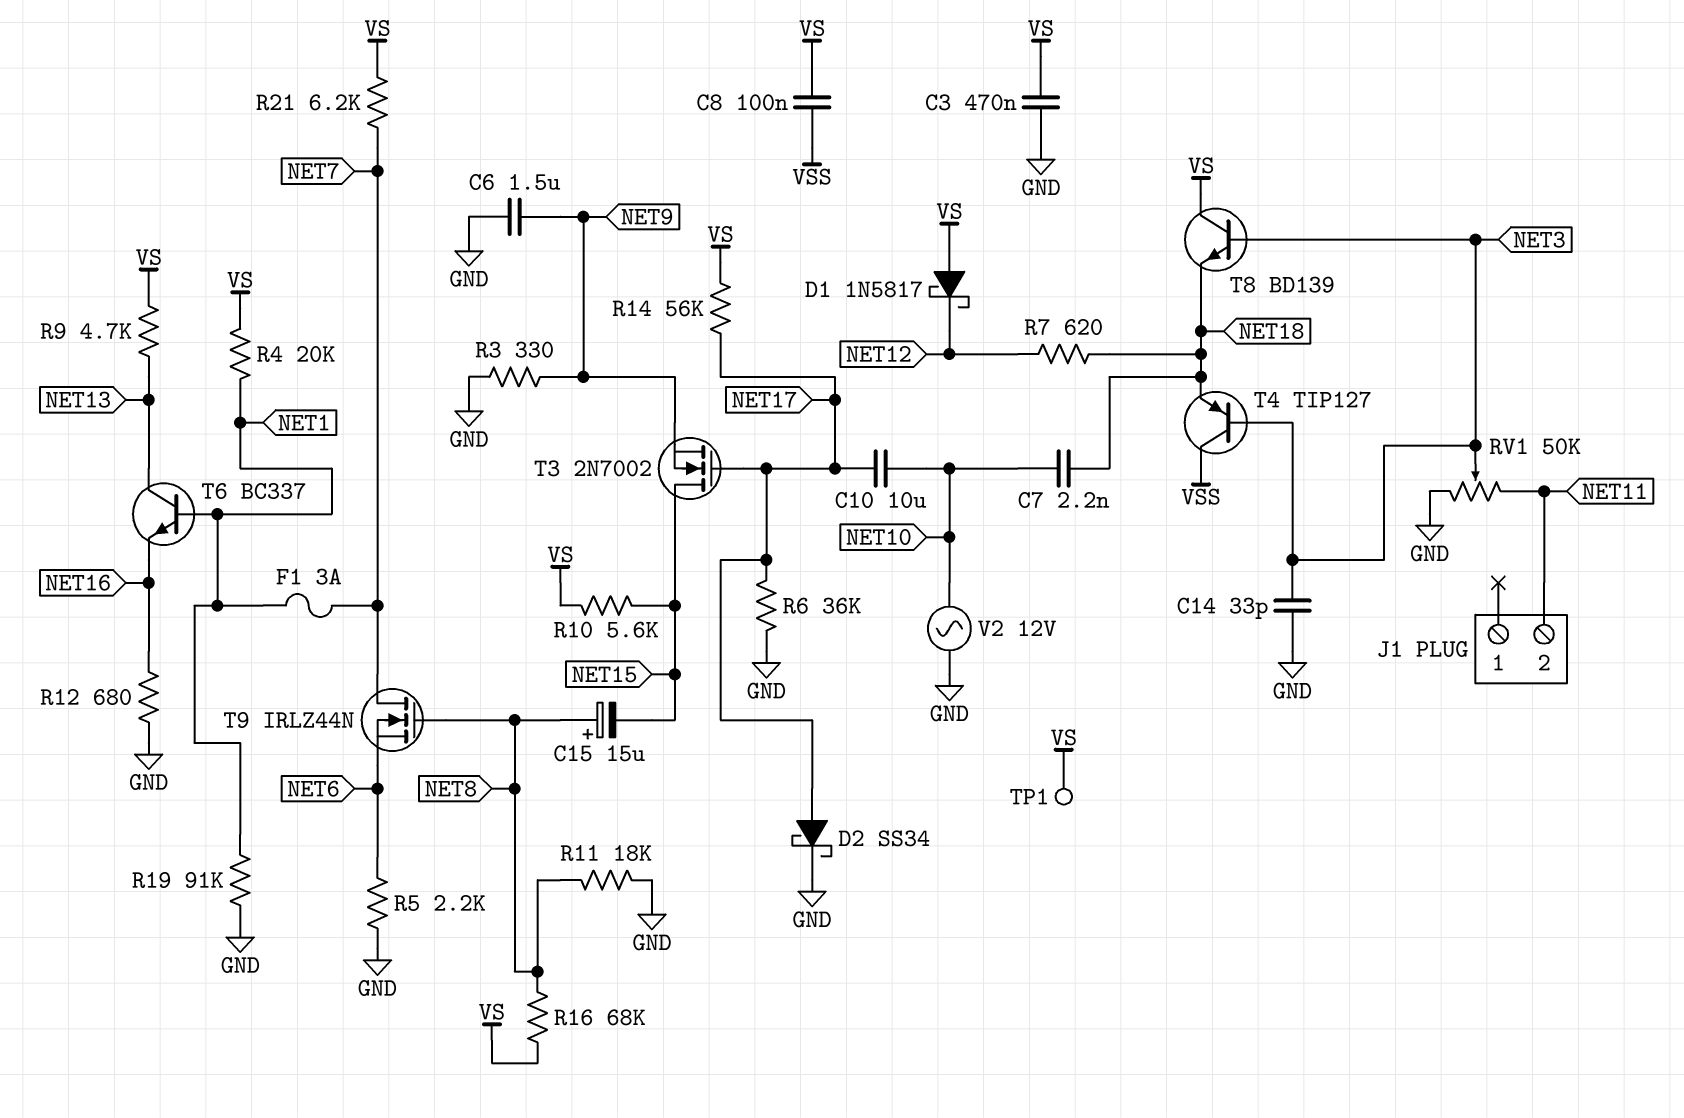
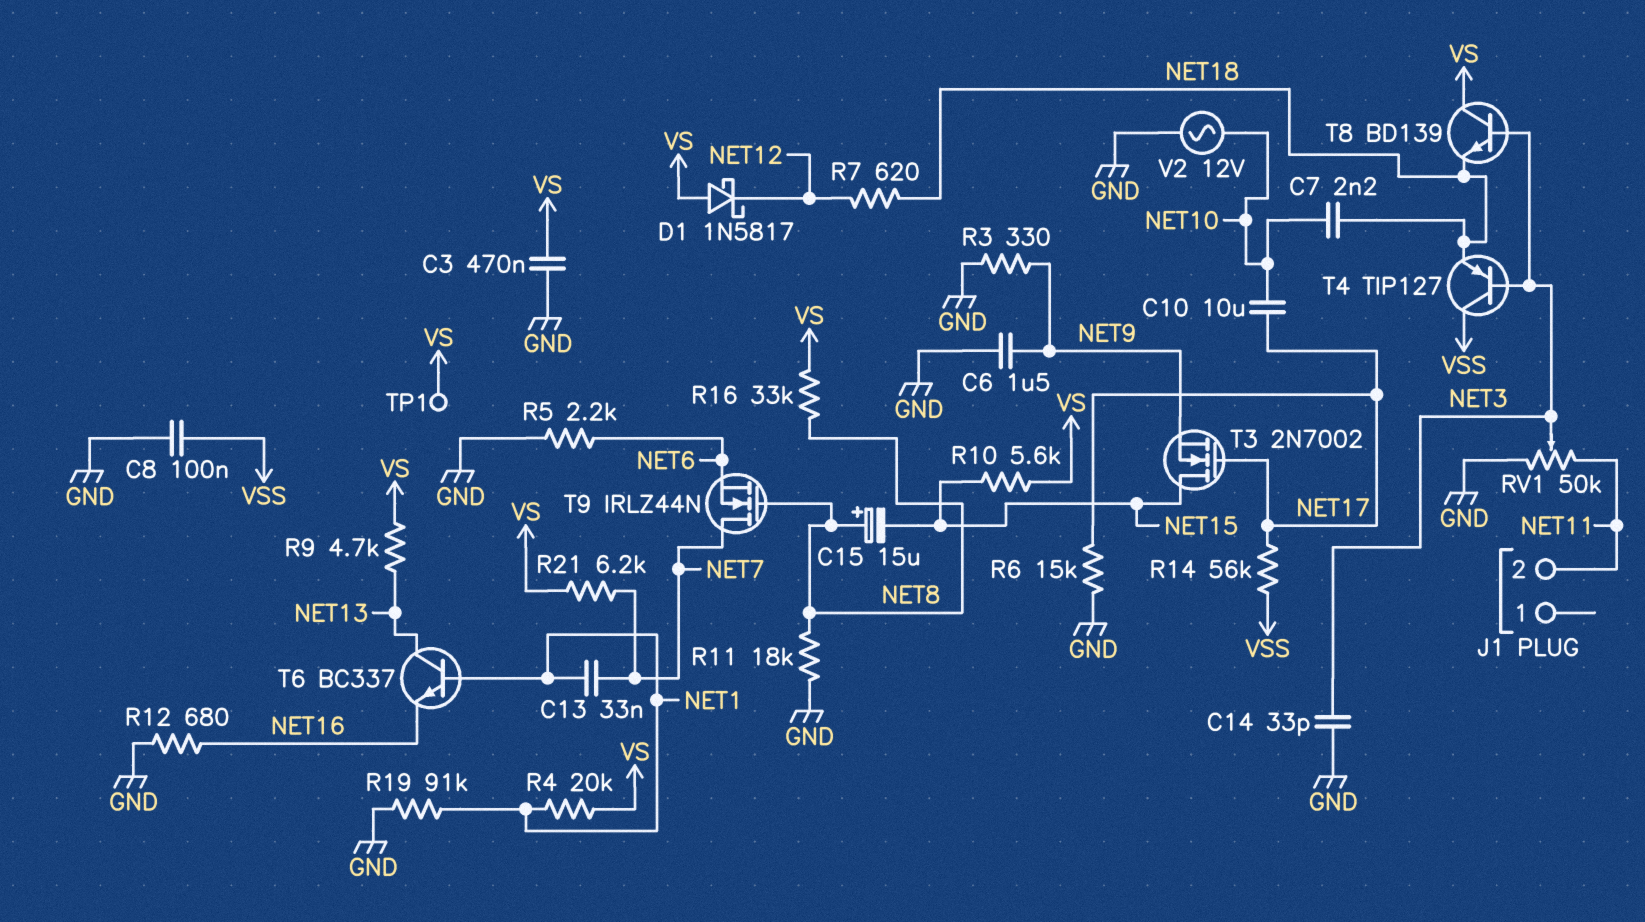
C8: 100nF (VS, VSS) -> 100nF (GND, VSS)
C13: none -> 33nF (NET1, NET7)
D2: schottky SS34 (A NET17, K GND) -> none
F1: 3A (NET1, NET7) -> none
R6: 36k (GND, NET17) -> 15k (GND, NET17)
R14: 56k (NET17, VS) -> 56k (NET17, VSS)
R16: 68k (NET8, VS) -> 33k (NET8, VS)

